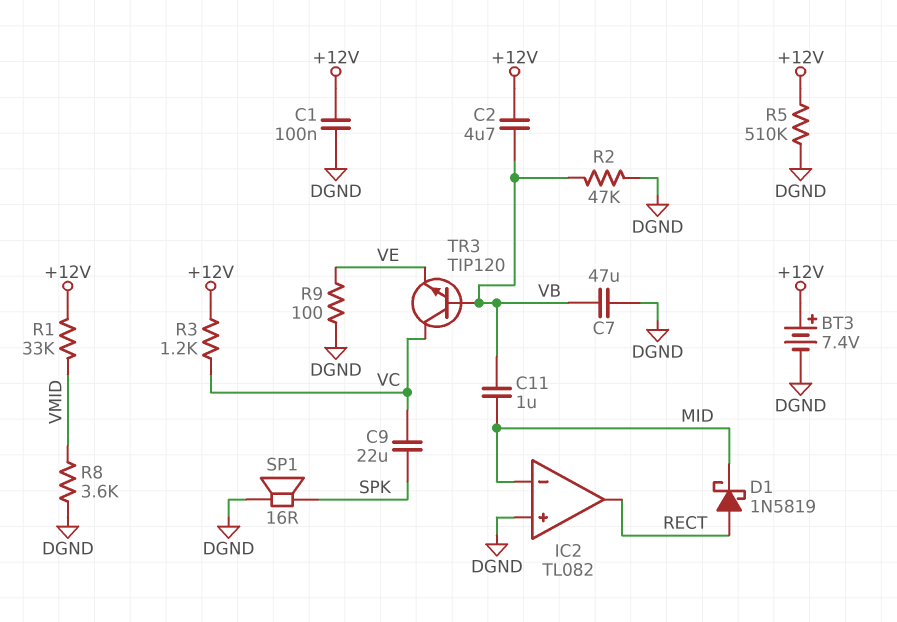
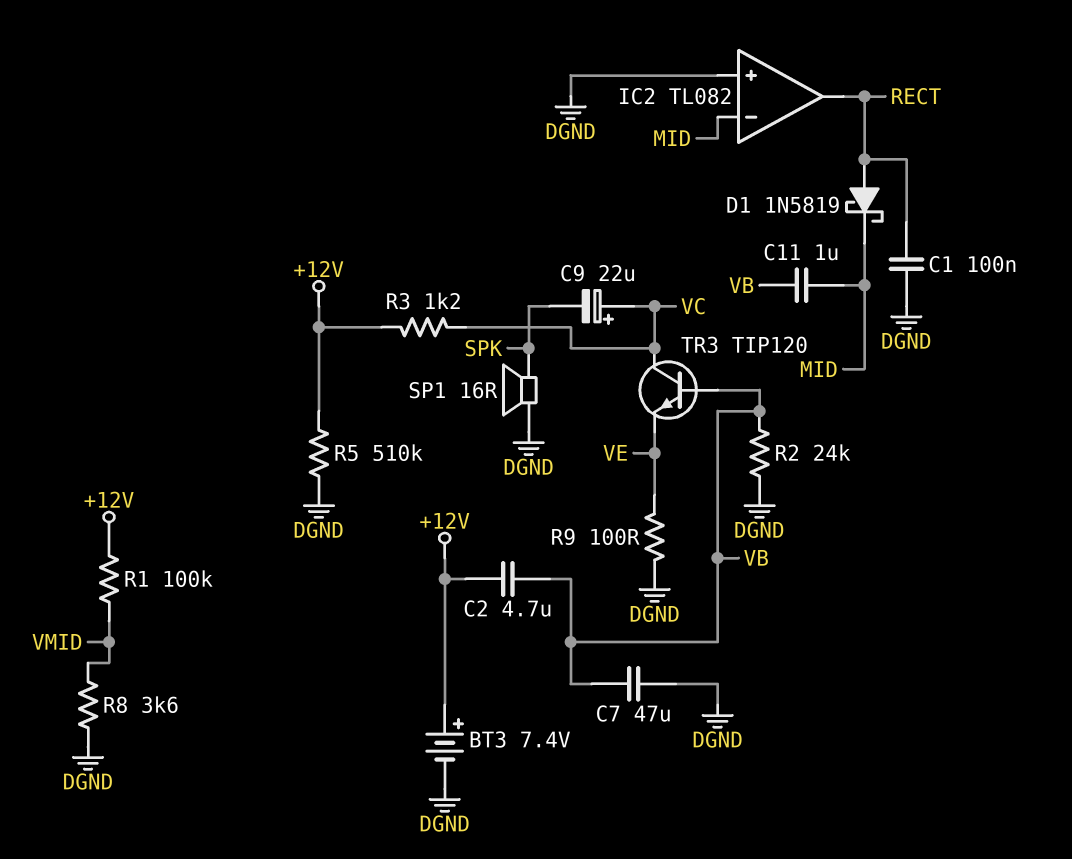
C1: 100nF (+12V, DGND) -> 100nF (DGND, RECT)
C9: 22uF (SPK, VC) -> 22uF (plus VC, minus SPK)
R1: 33k (+12V, VMID) -> 100k (+12V, VMID)
R2: 47k (DGND, VB) -> 24k (DGND, VB)

